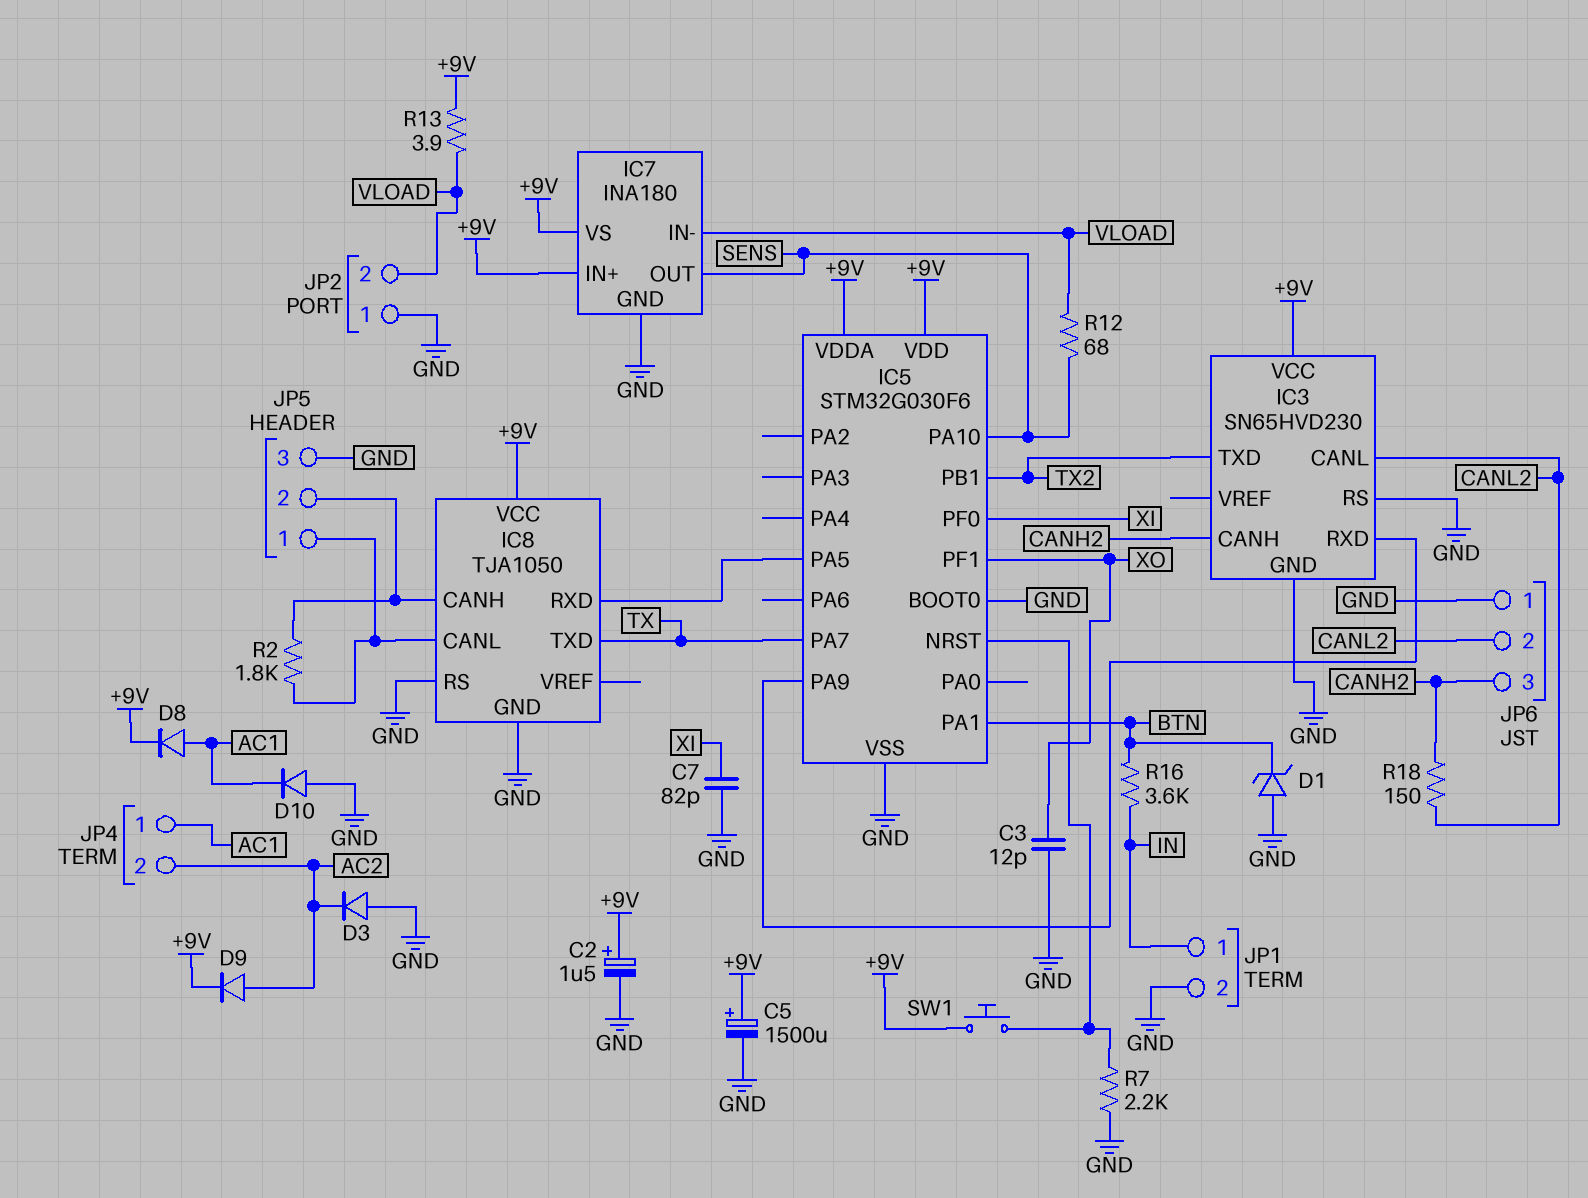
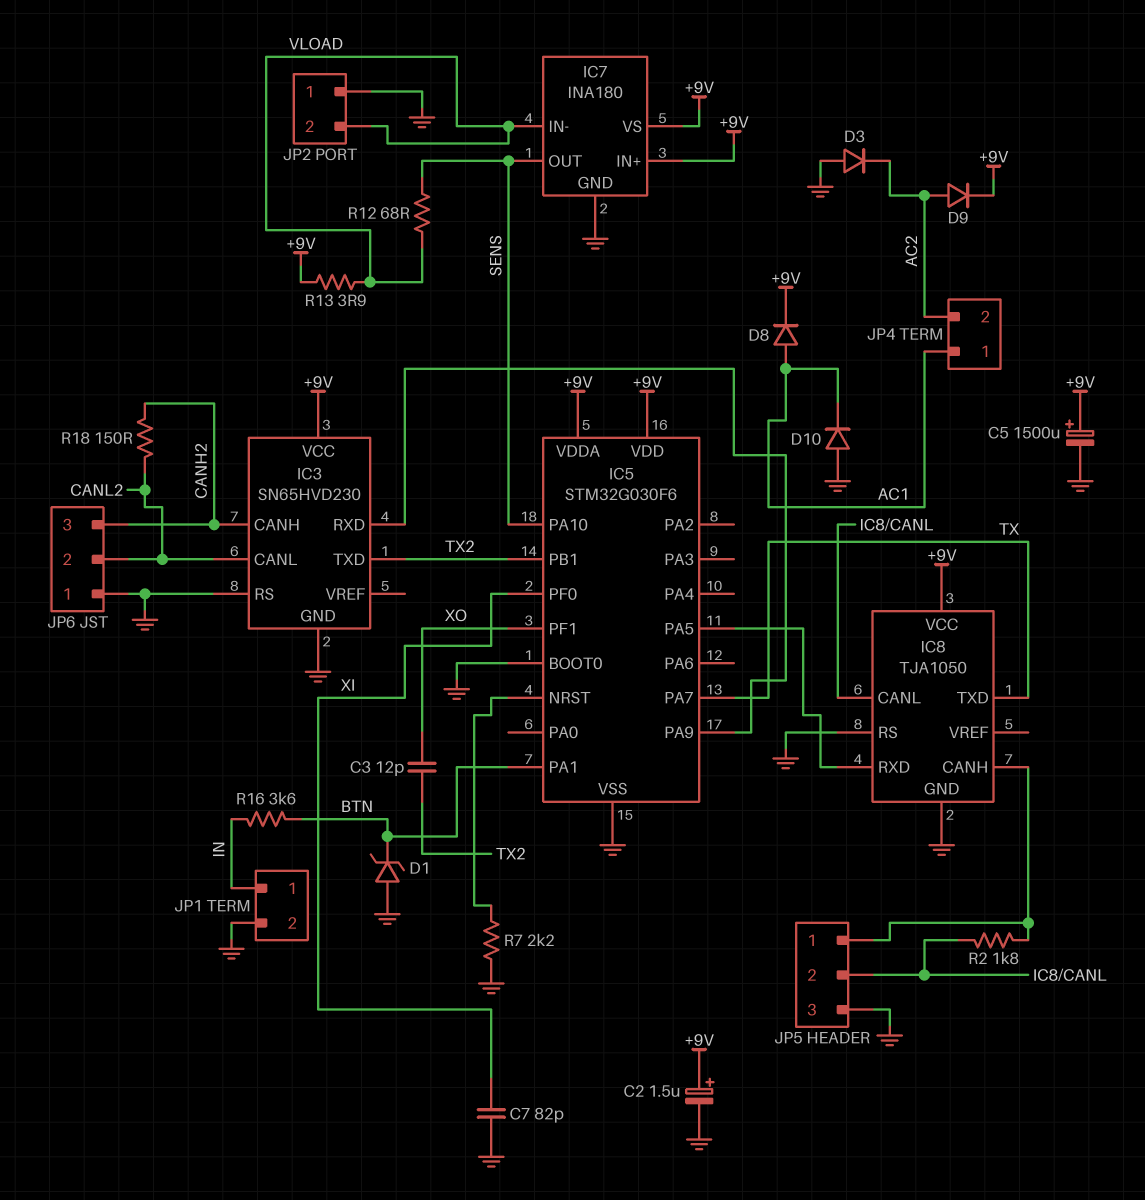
C3: 12pF (GND, XO) -> 12pF (TX2, XO)
JP5 pin 1: IC8/CANL -> IC8/CANH
JP5 pin 2: IC8/CANH -> IC8/CANL
SW1: button (+9V, IC5/NRST) -> none

